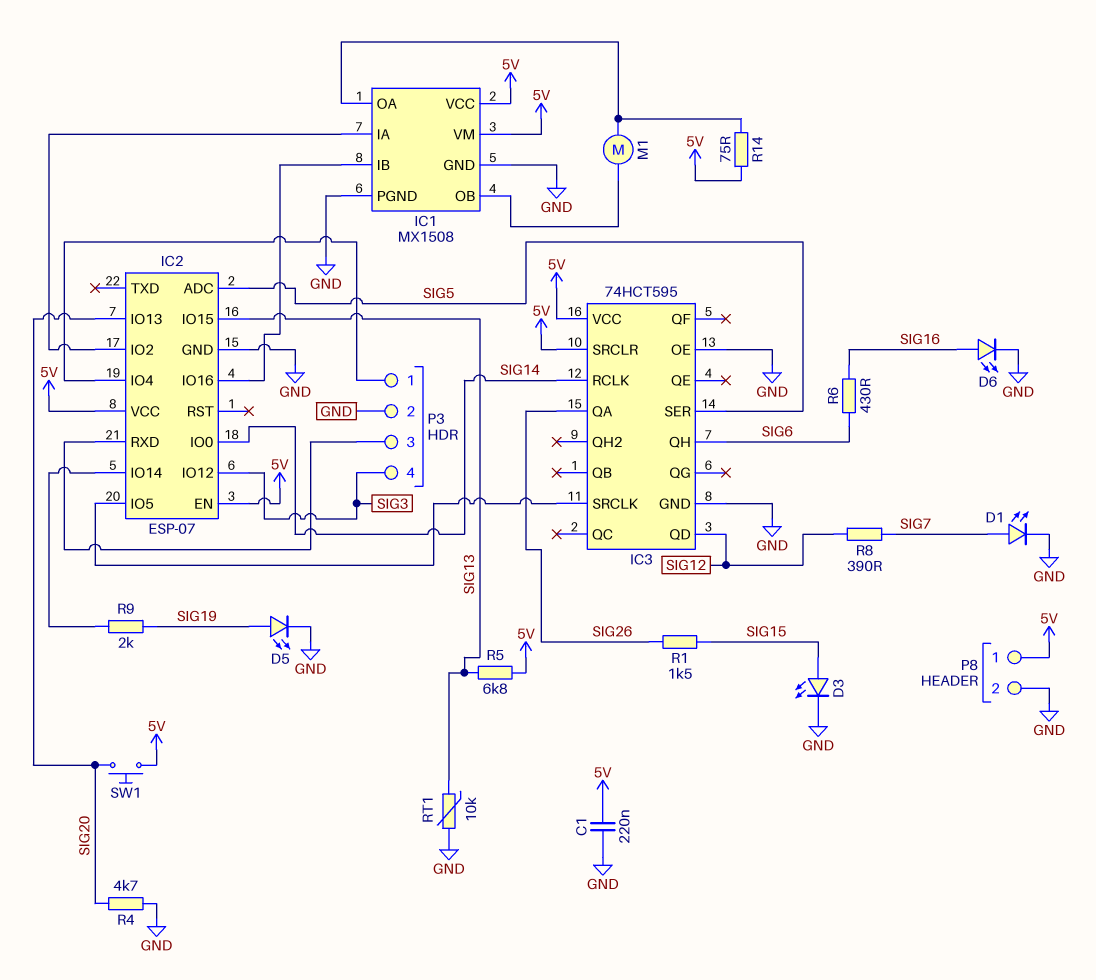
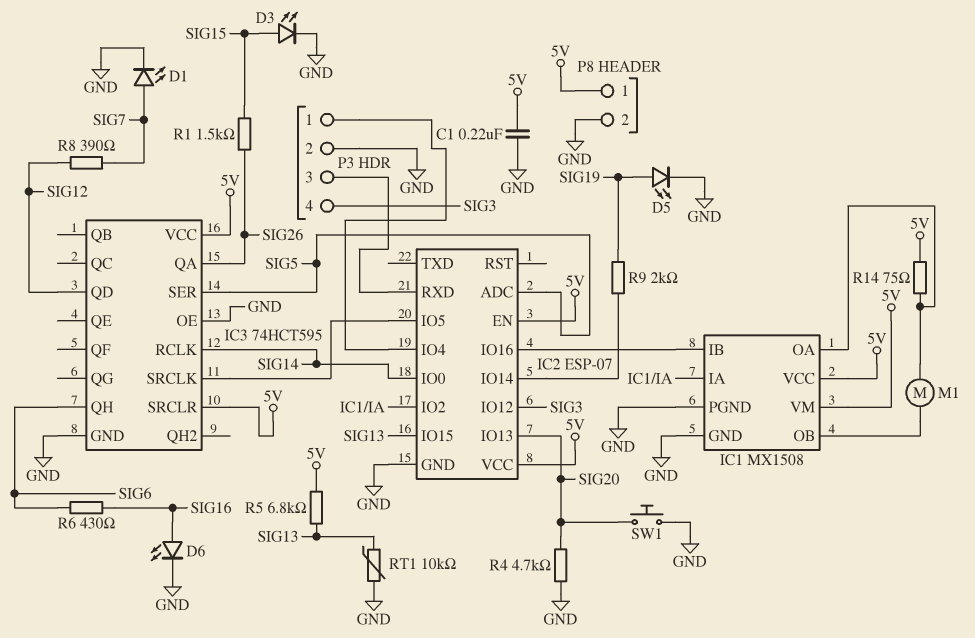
SW1: button (5V, SIG20) -> button (GND, SIG20)

